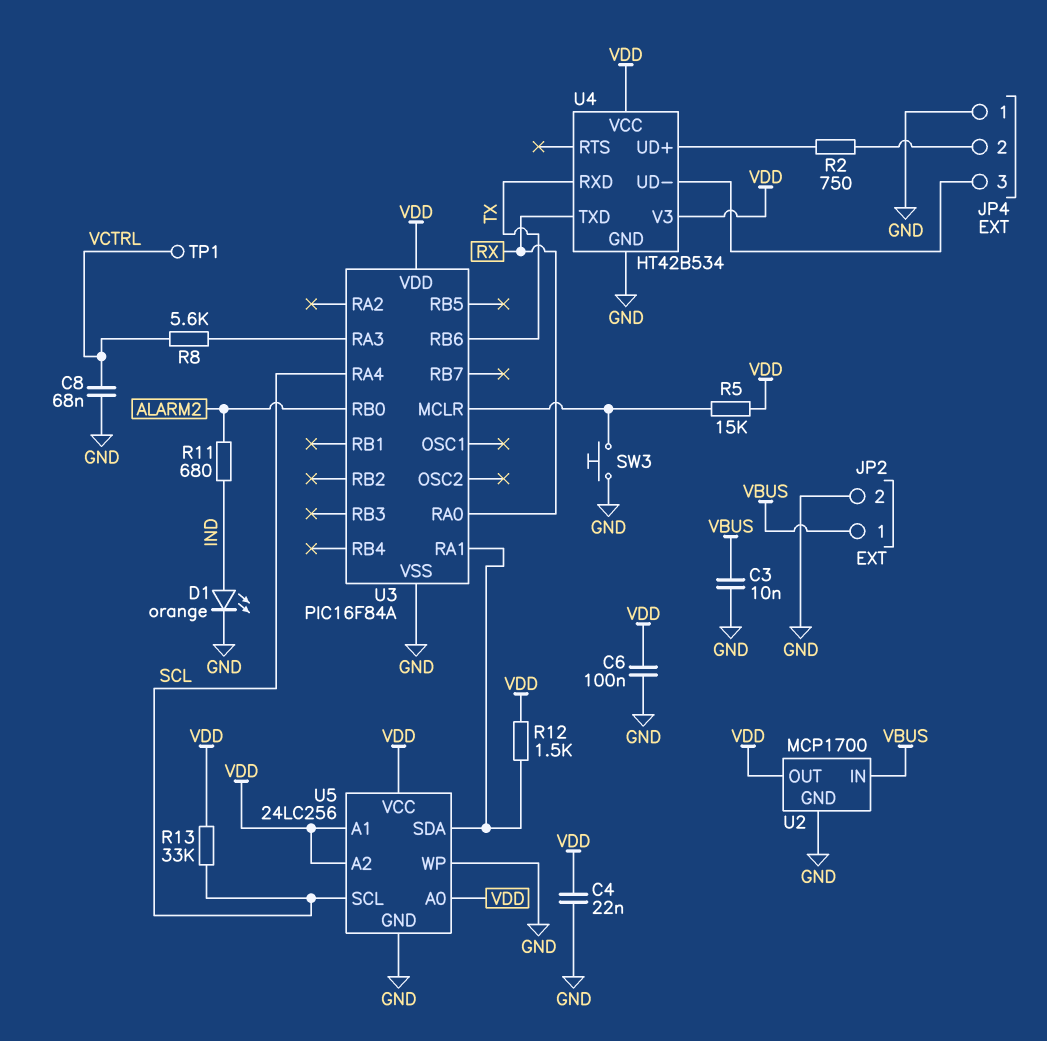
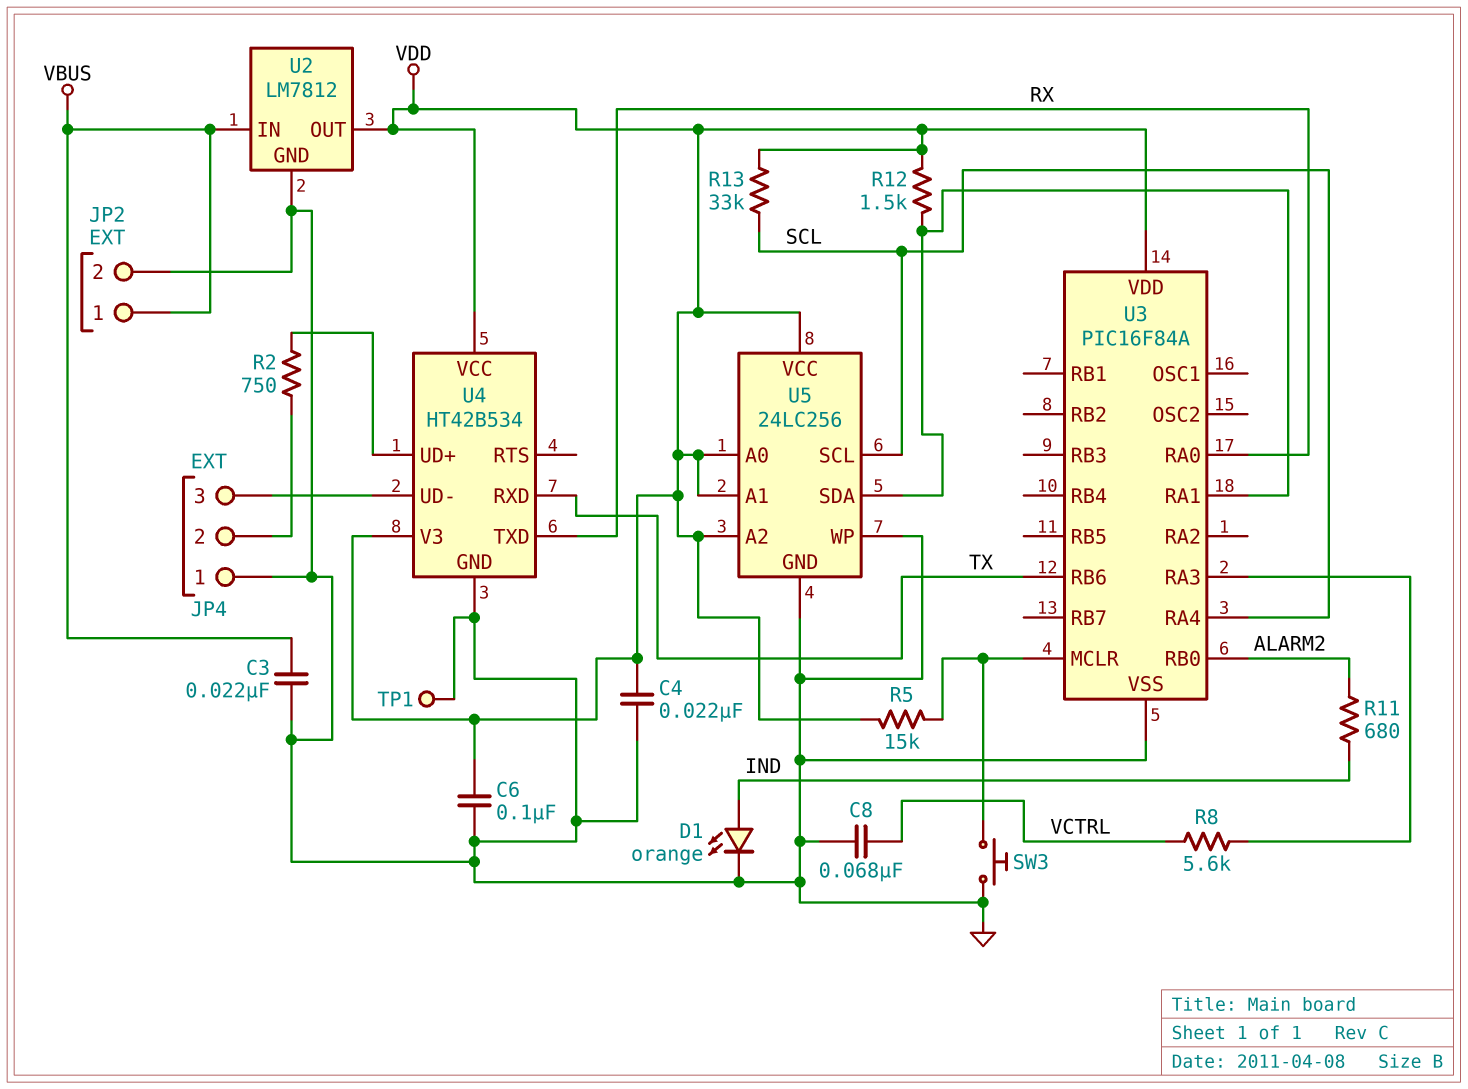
C3: 10nF (GND, VBUS) -> 22nF (GND, VBUS)
TP1: test point (VCTRL) -> test point (GND)
U2: MCP1700 -> LM7812

